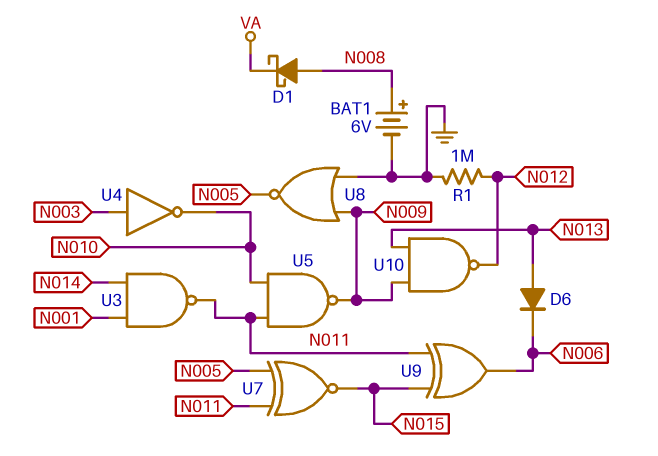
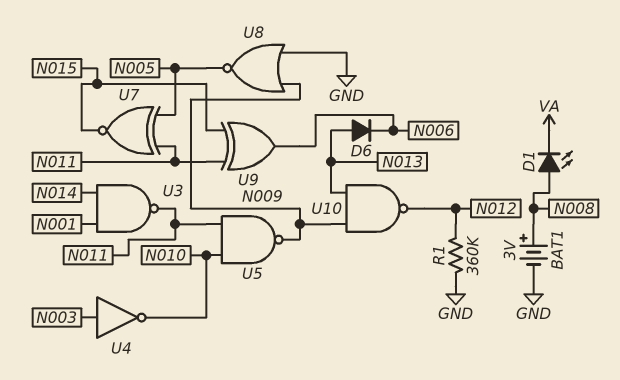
BAT1: 6V (plus N008, minus GND) -> 3V (plus N008, minus GND)
D1: schottky (A N008, K VA) -> LED (A N008, K VA)
R1: 1M (GND, N012) -> 360k (GND, N012)

